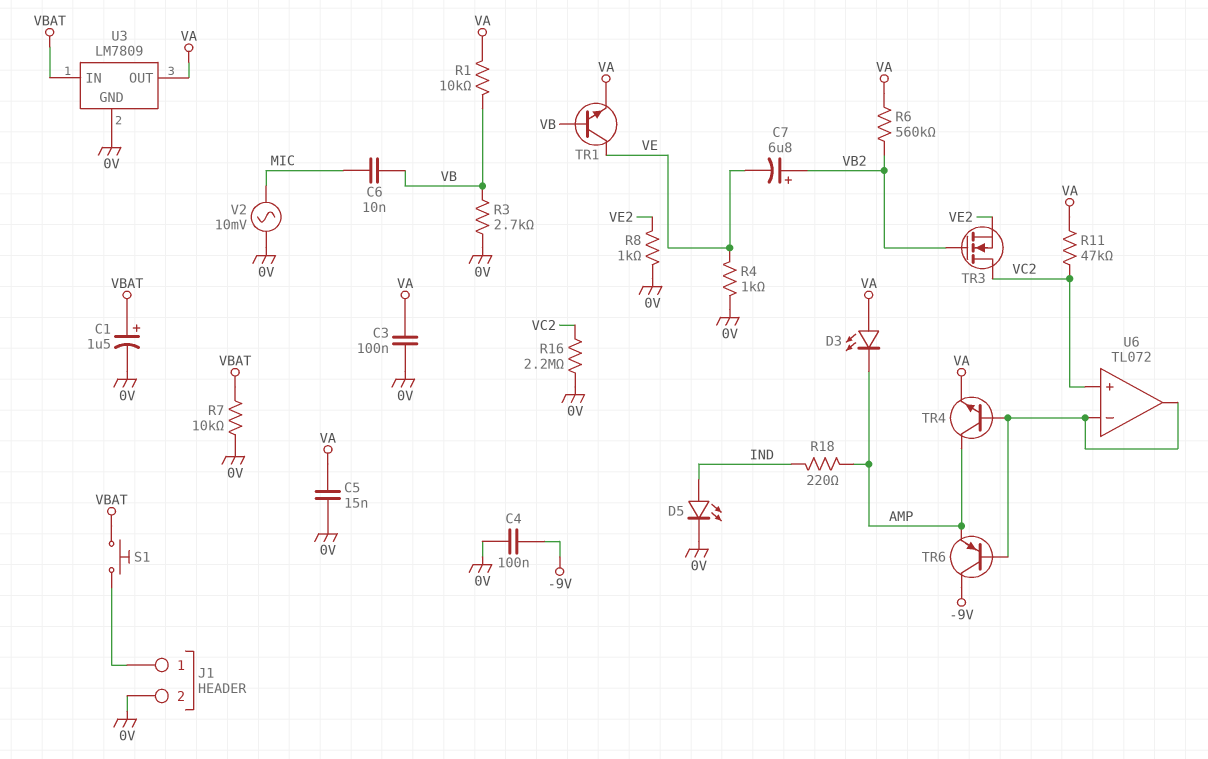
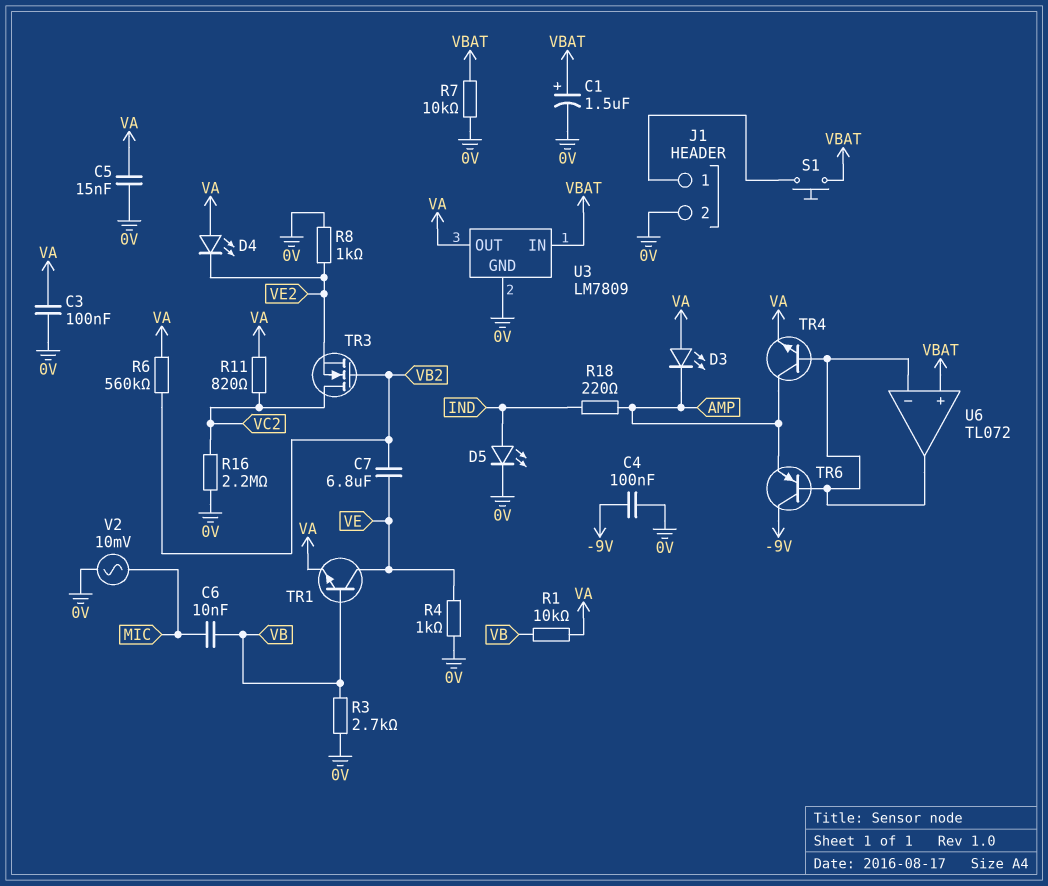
C7: 6.8uF (plus VB2, minus VE) -> 6.8uF (VB2, VE)
D4: none -> LED (A VA, K VE2)
R11: 47k (VA, VC2) -> 820 (VA, VC2)
U6 pin in+: VC2 -> VBAT

